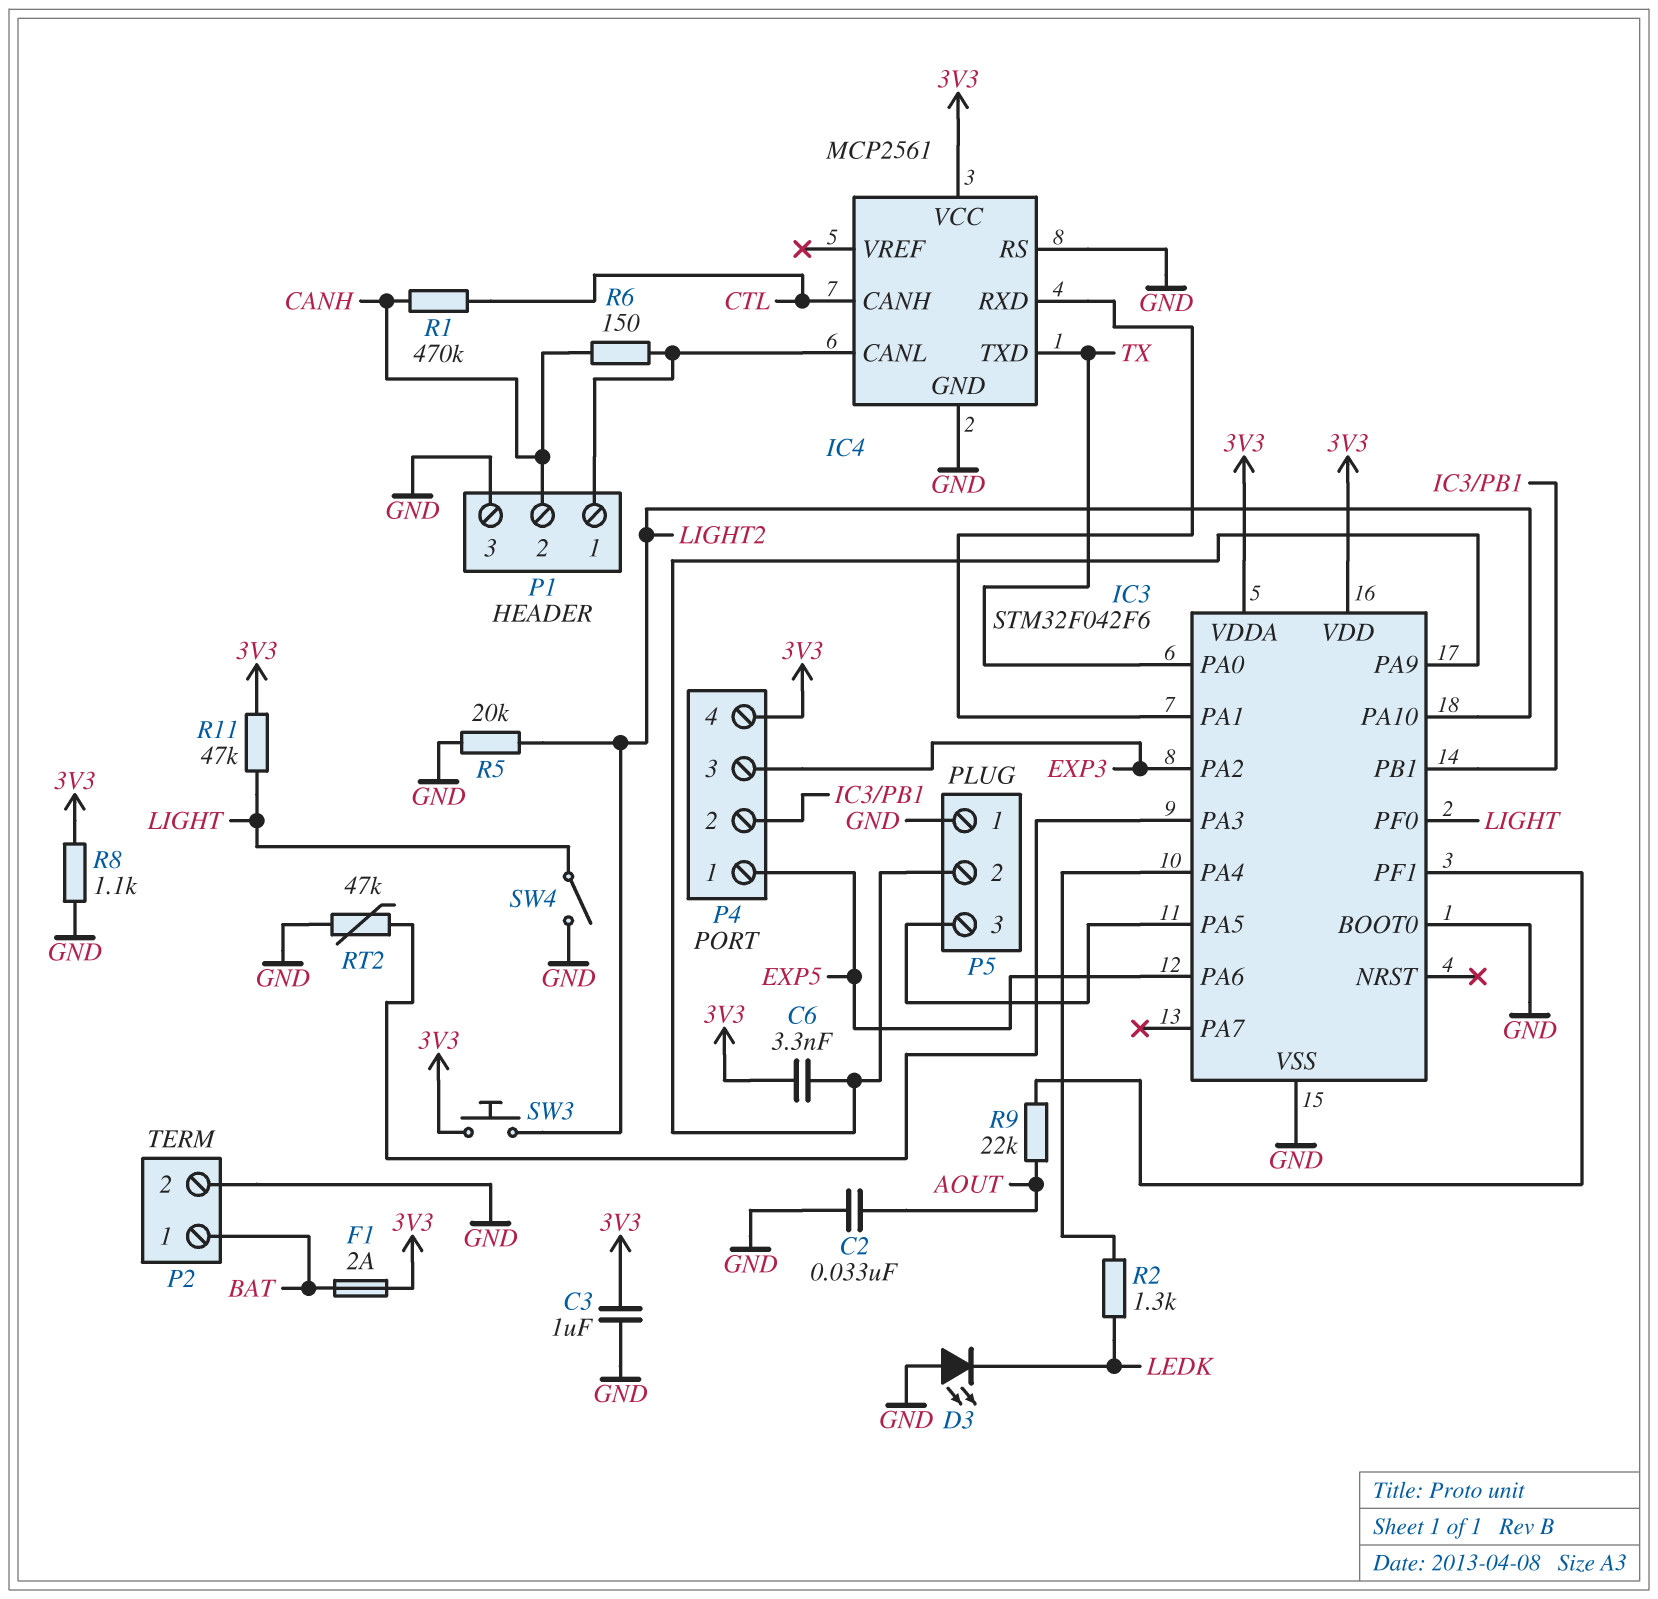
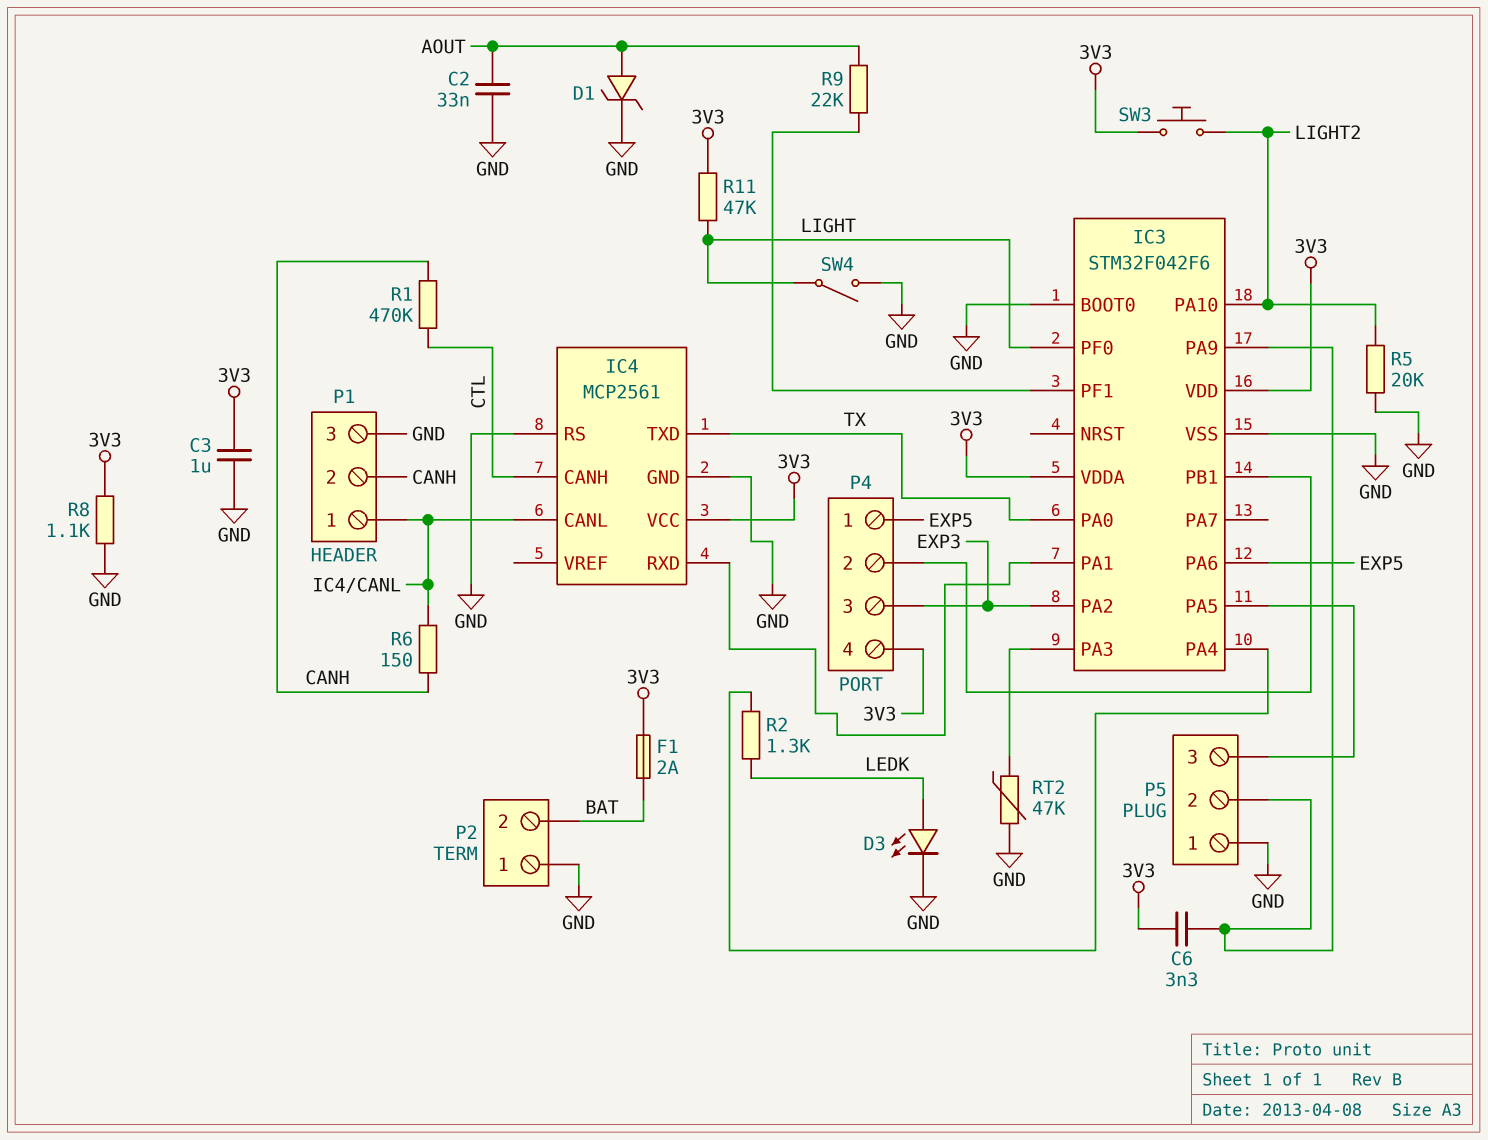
D1: none -> zener (A AOUT, K GND)
D3: LED (A GND, K LEDK) -> LED (A LEDK, K GND)
P2 pin 1: BAT -> GND
P2 pin 2: GND -> BAT

